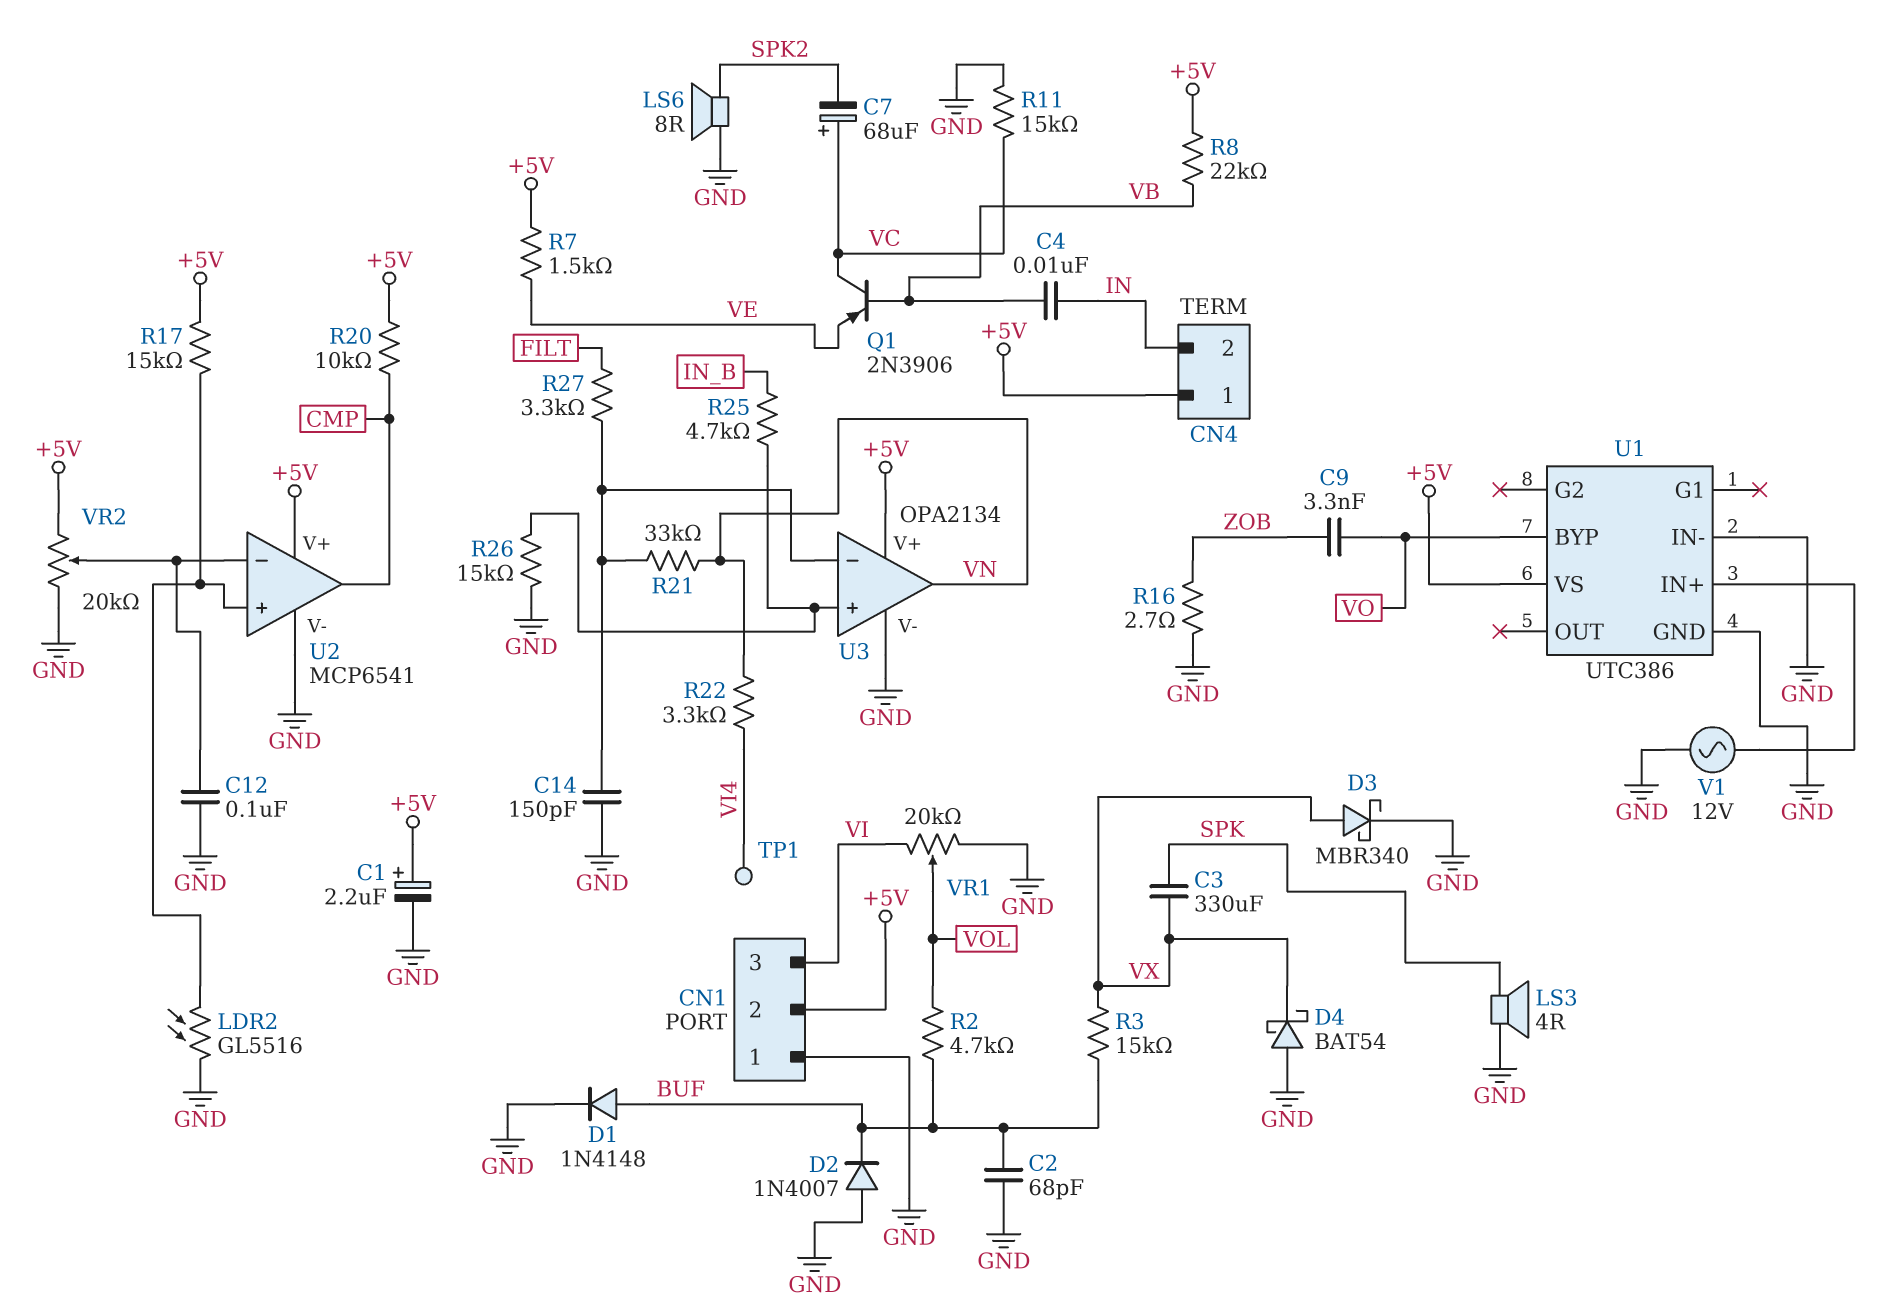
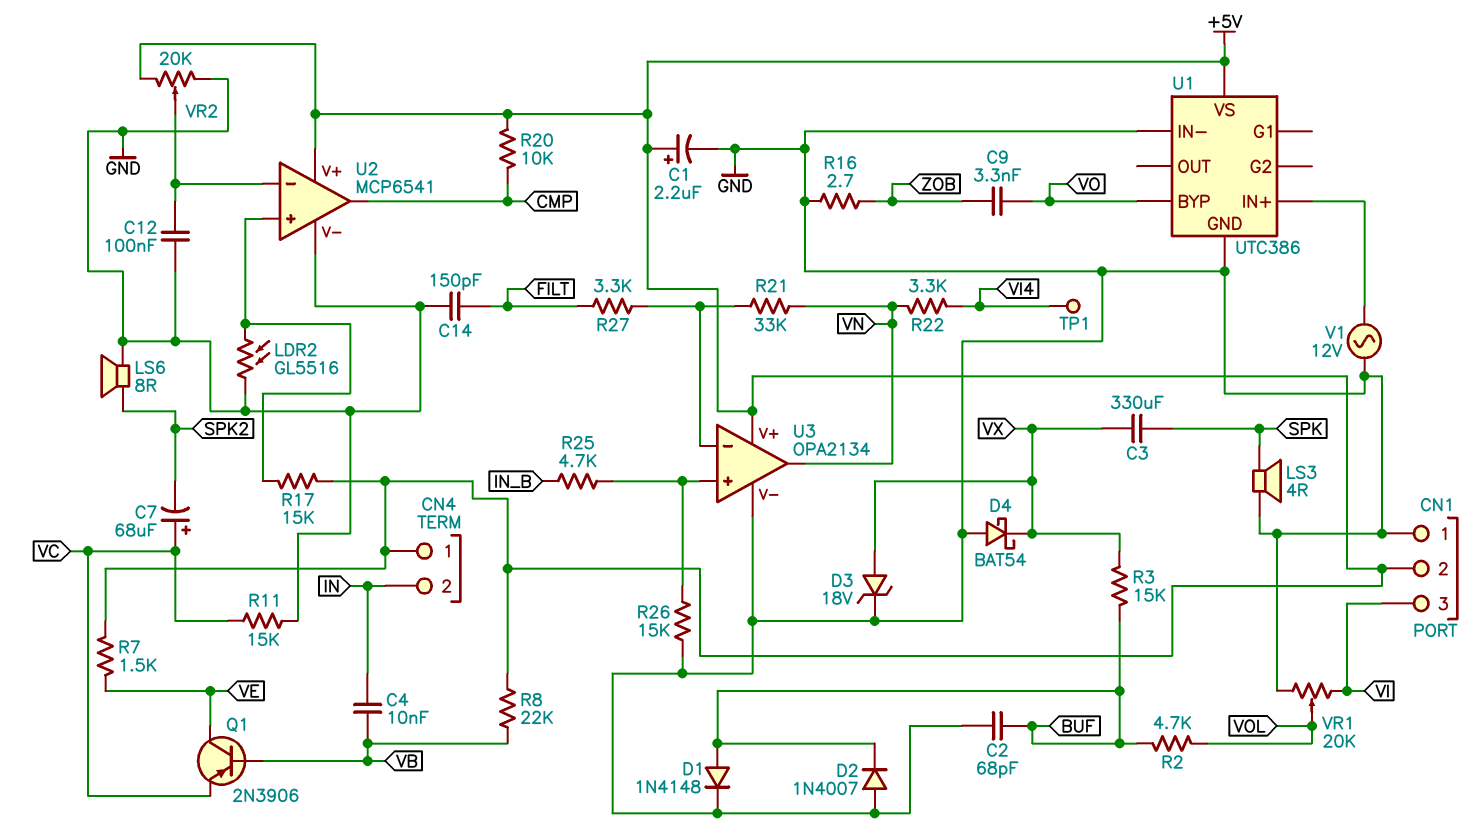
C14: 150pF (GND, U3/in-) -> 150pF (FILT, GND)
D3: schottky MBR340 (A VX, K GND) -> zener 18V (A VX, K GND)
Q1: PNP 2N3906 (B VB, C VC, E VE) -> PNP 2N3906 (B VB, C VE, E VC)

